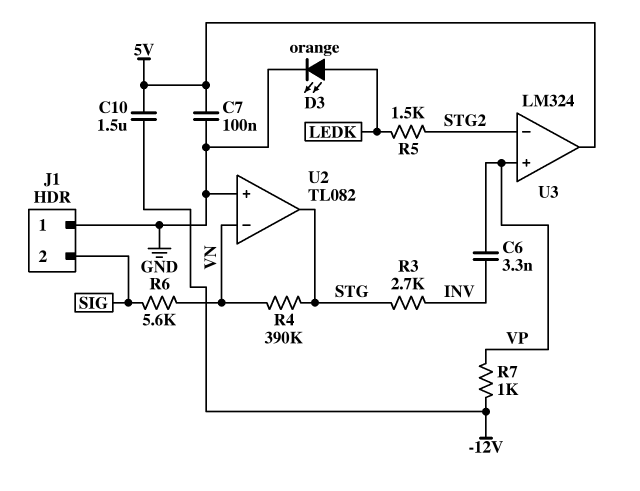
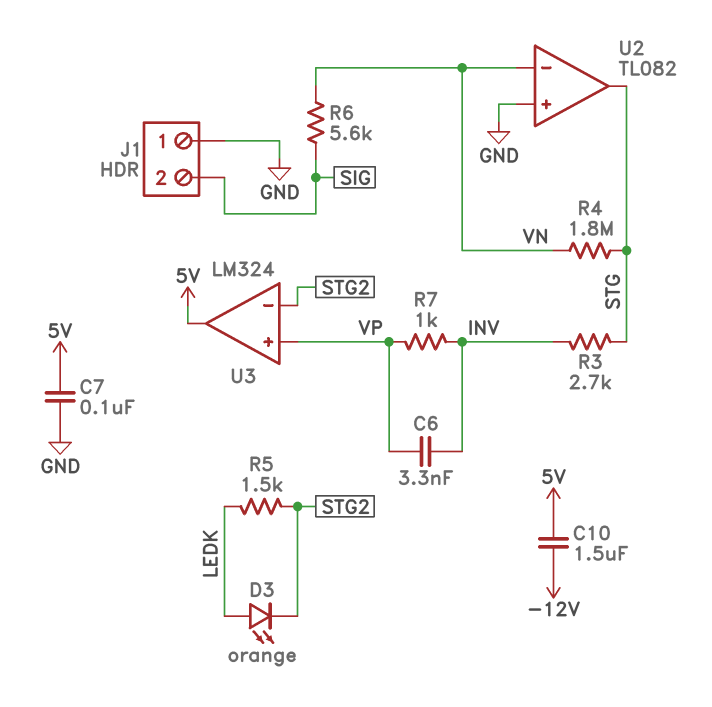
D3: LED orange (A LEDK, K GND) -> LED orange (A LEDK, K STG2)
R4: 390k (STG, VN) -> 1.8M (STG, VN)
R7: 1k (-12V, VP) -> 1k (INV, VP)

